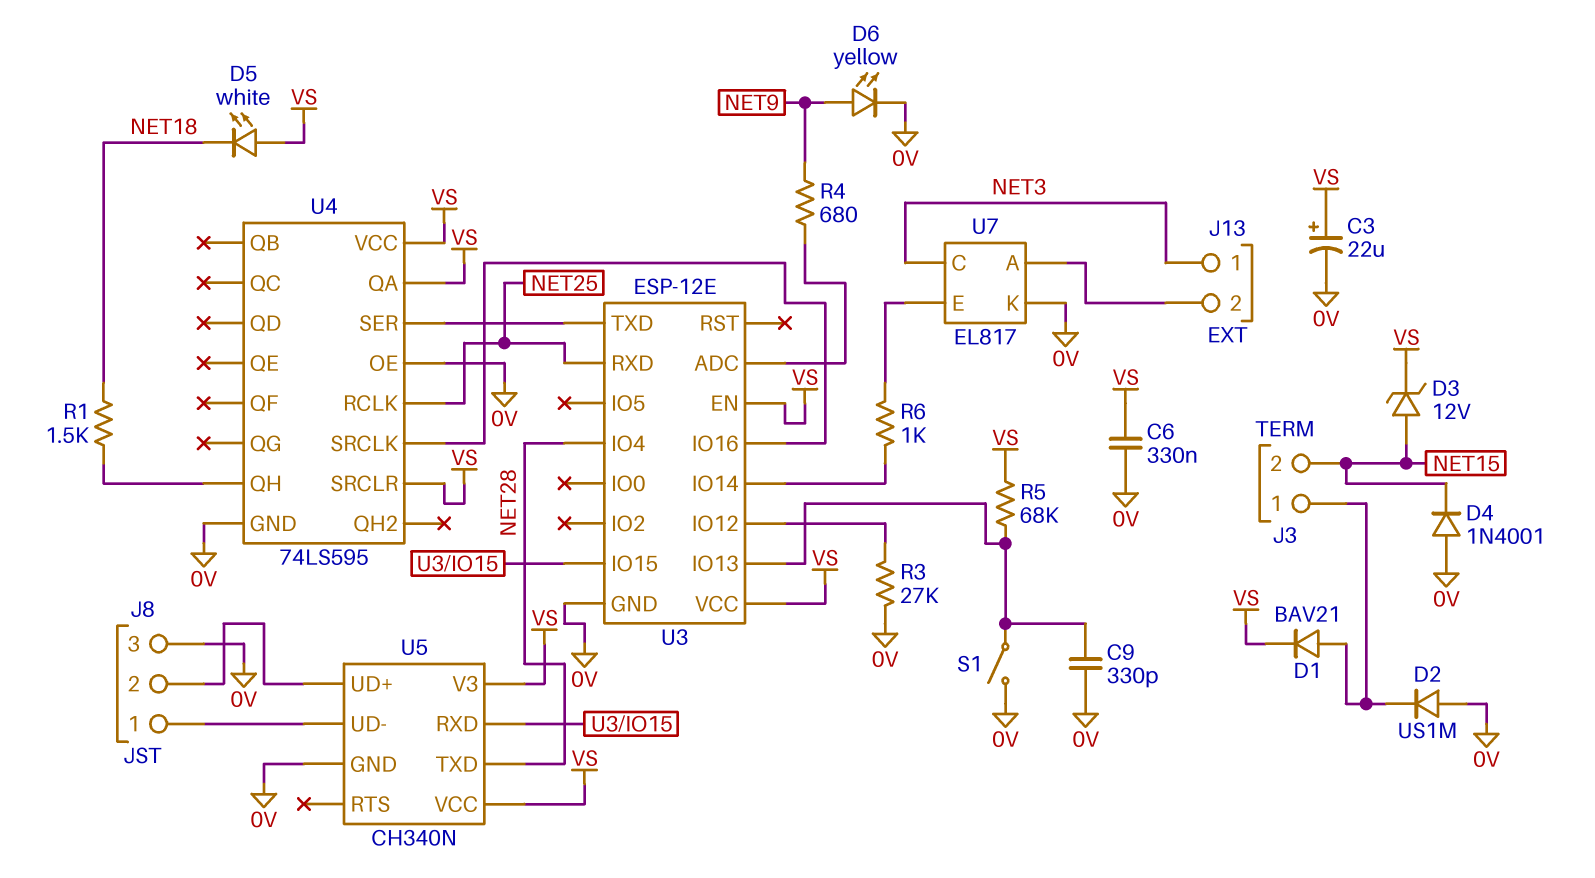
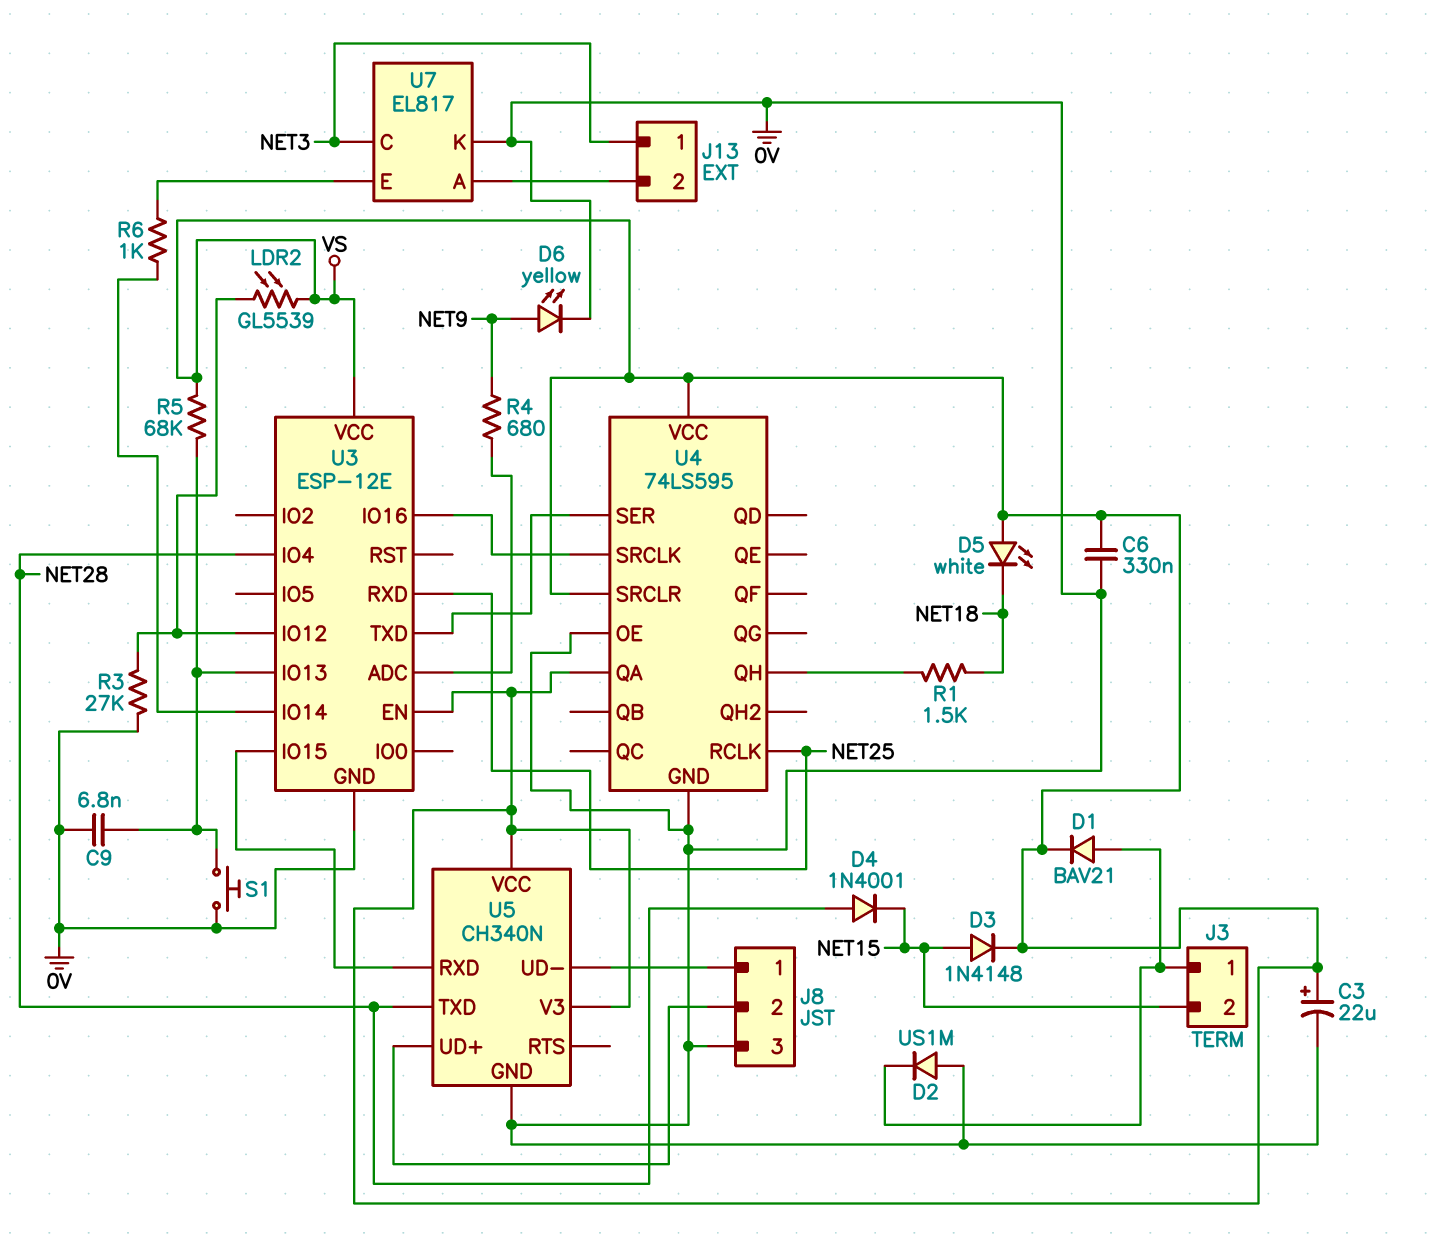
C9: 330pF (0V, U3/IO13) -> 6.8nF (0V, U3/IO13)
D3: zener 12V (A NET15, K VS) -> diode 1N4148 (A NET15, K VS)
D4: diode 1N4001 (A 0V, K NET15) -> diode 1N4001 (A NET28, K NET15)
LDR2: none -> GL5539 (U3/IO12, VS)
S1: switch (0V, U3/IO13) -> button (0V, U3/IO13)

